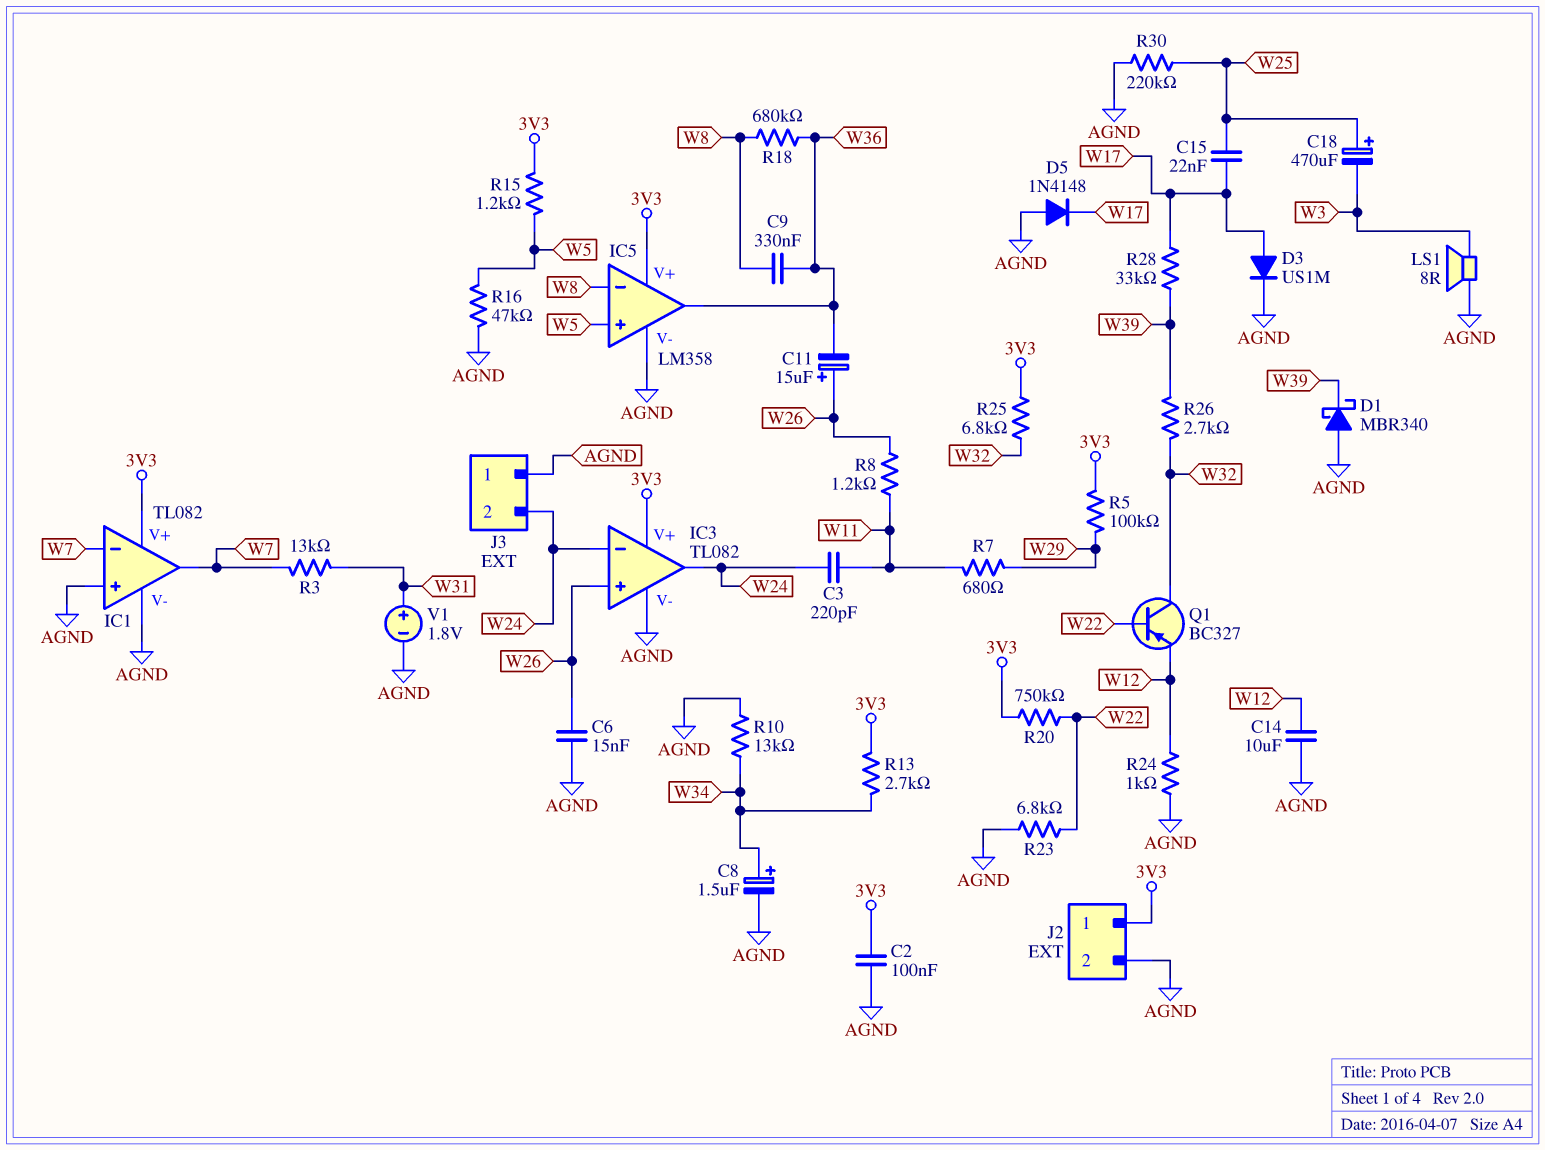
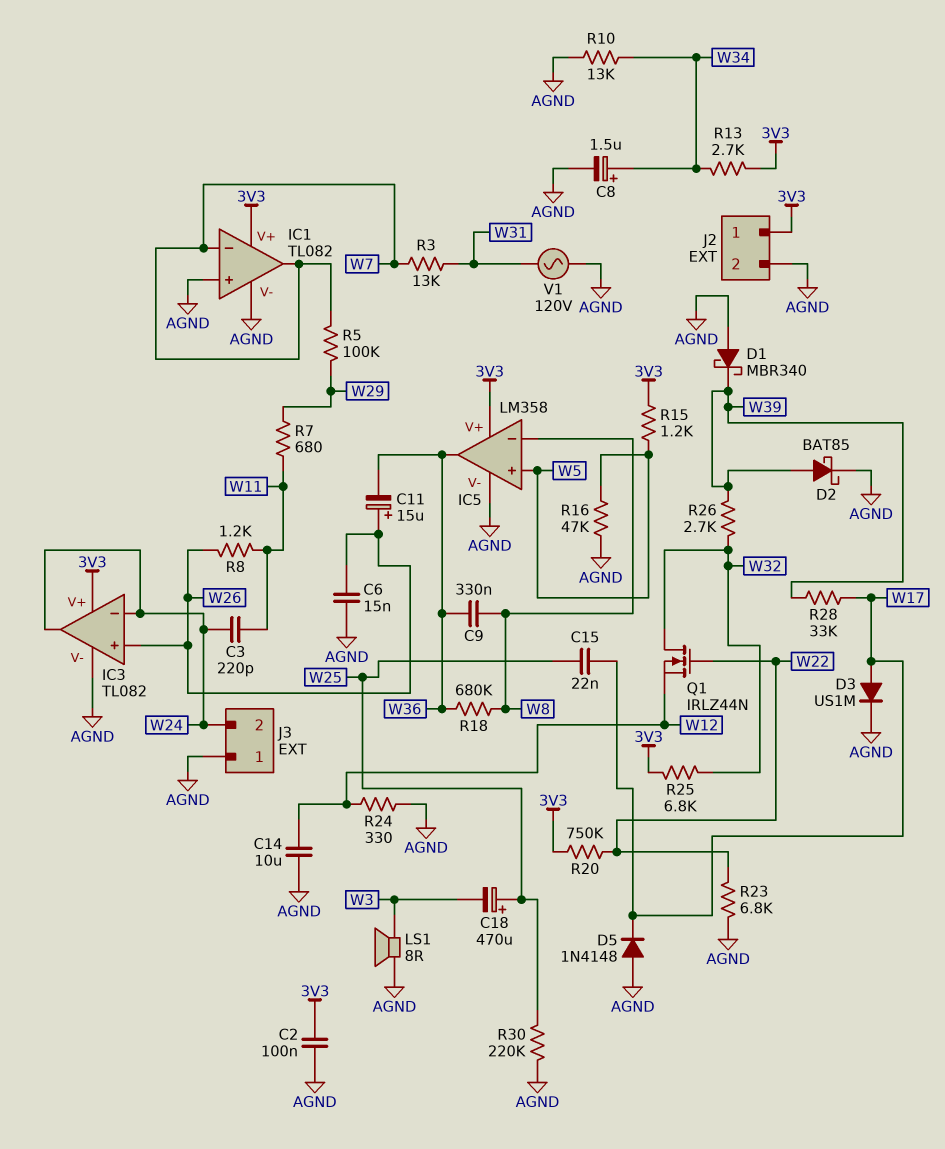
D2: none -> schottky BAT85 (A W39, K AGND)
Q1: PNP BC327 (B W22, C W32, E W12) -> NMOS IRLZ44N (G W22, D W32, S W12)
R5: 100k (3V3, W29) -> 100k (W7, W29)
R24: 1k (AGND, W12) -> 330 (AGND, W12)
V1: 1.8V (plus W31, minus AGND) -> AC 120V (AGND, W31)

